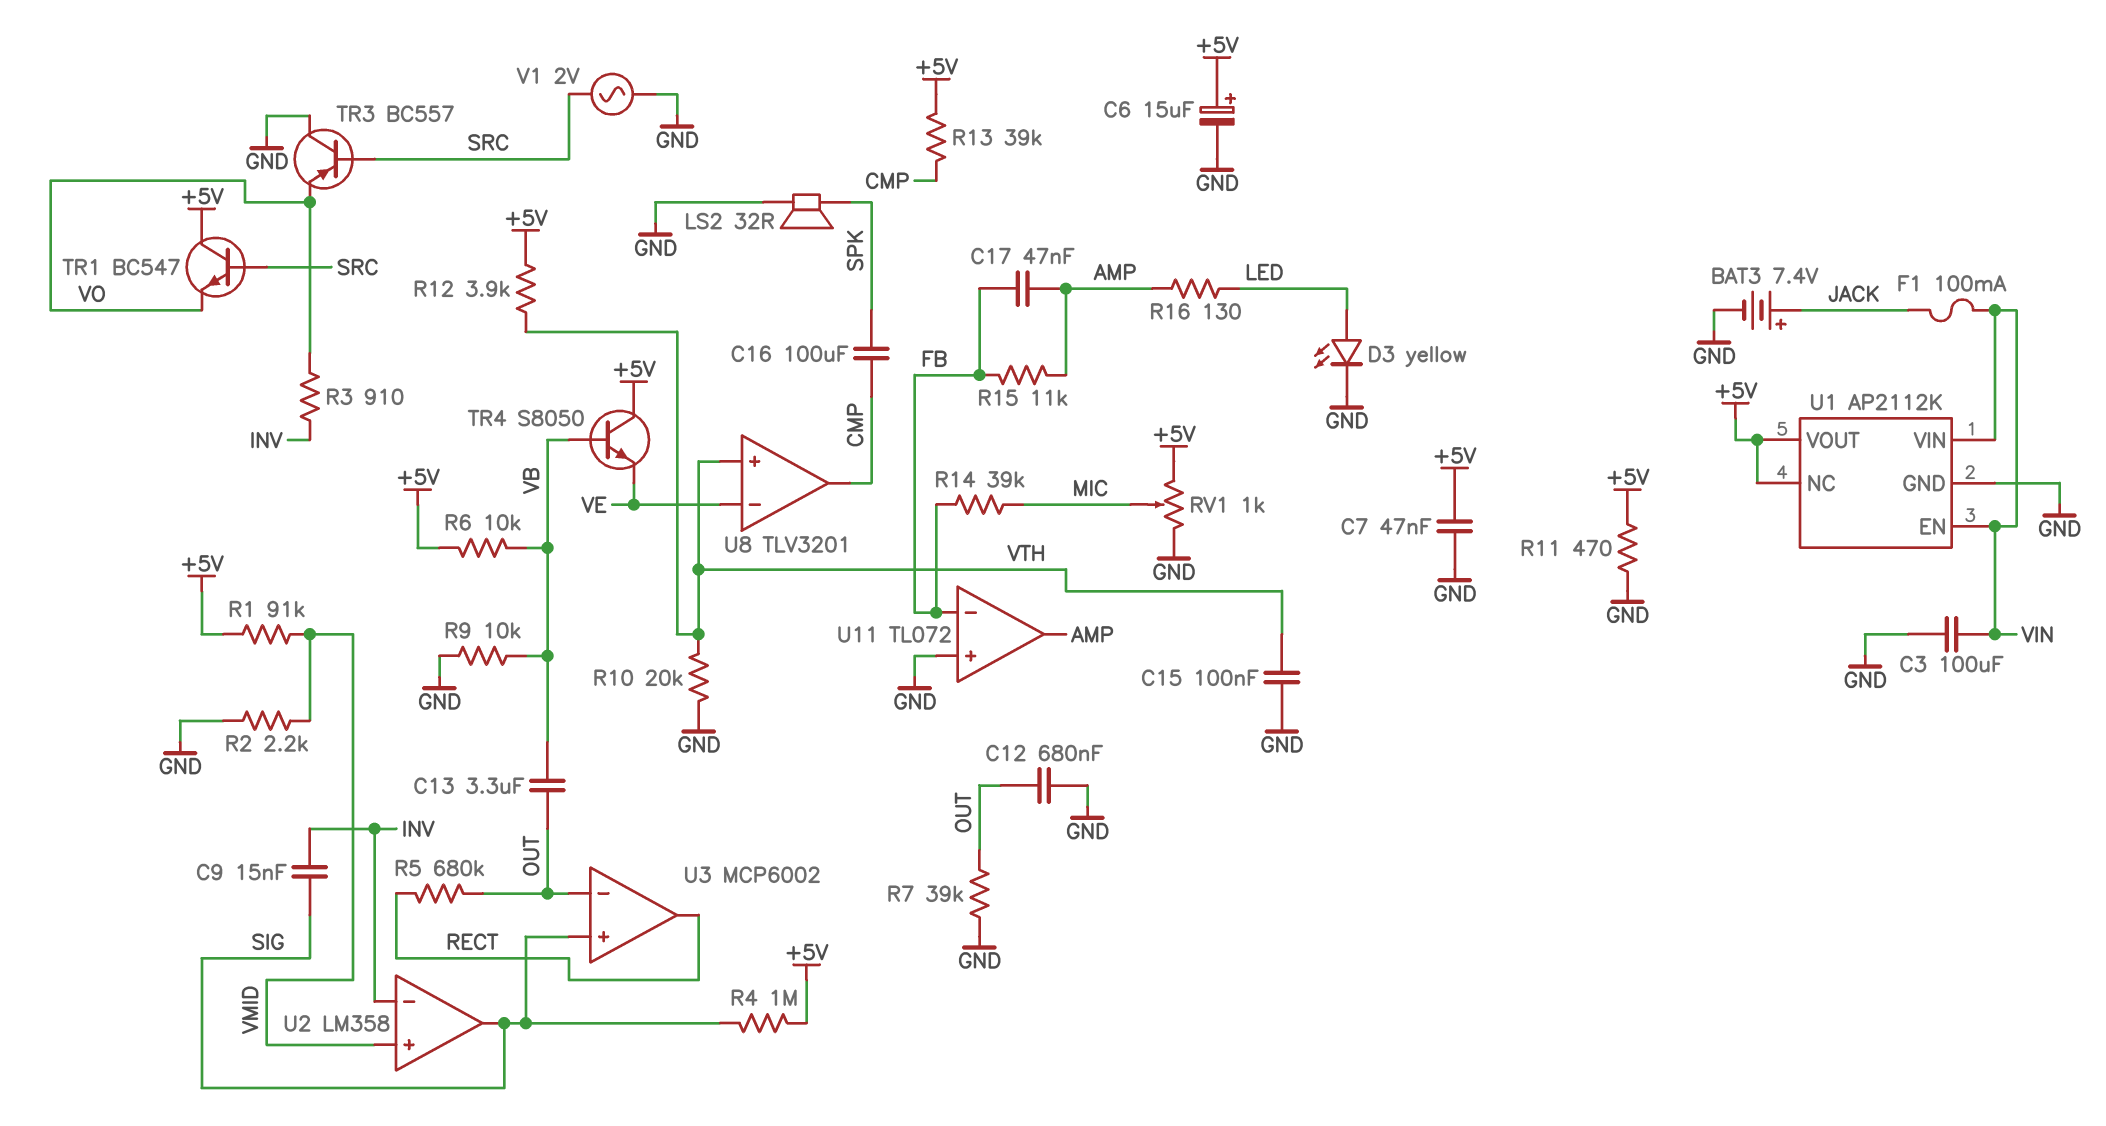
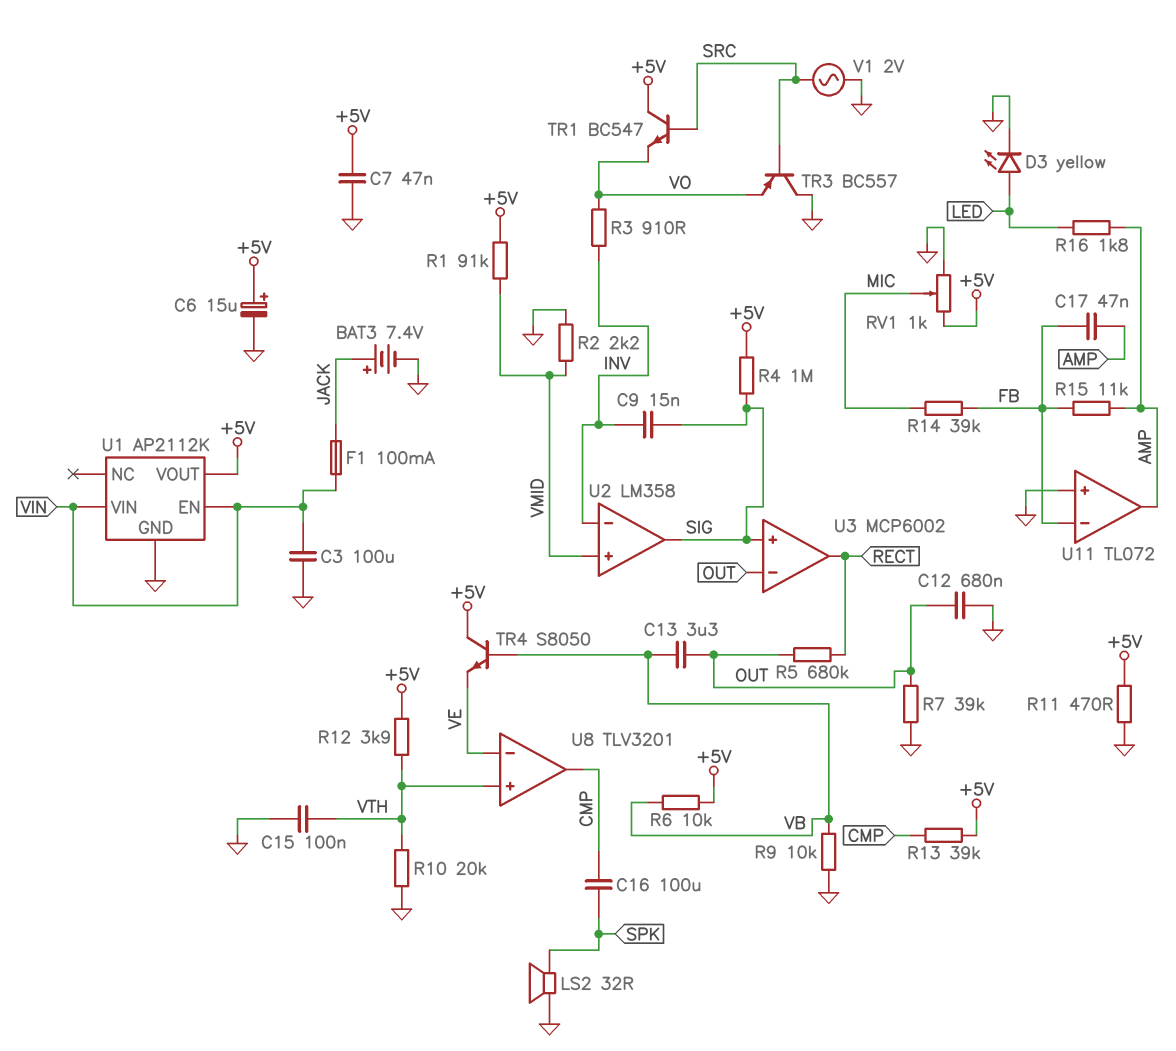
R16: 130 (AMP, LED) -> 1.8k (AMP, LED)
U1 pin NC: +5V -> none

